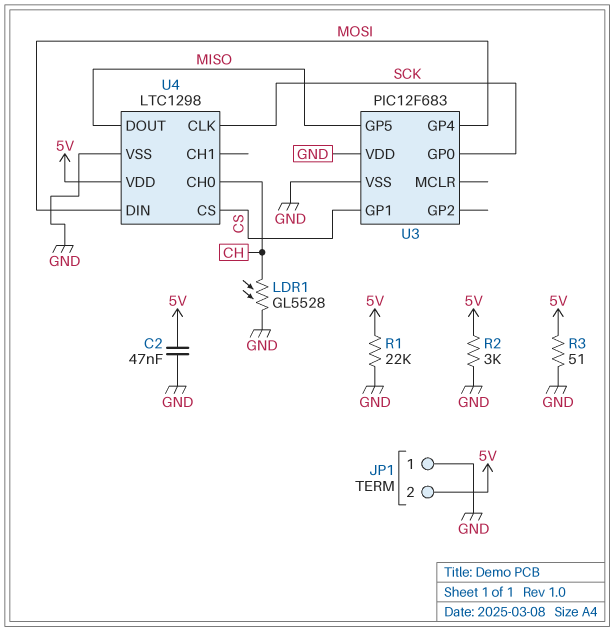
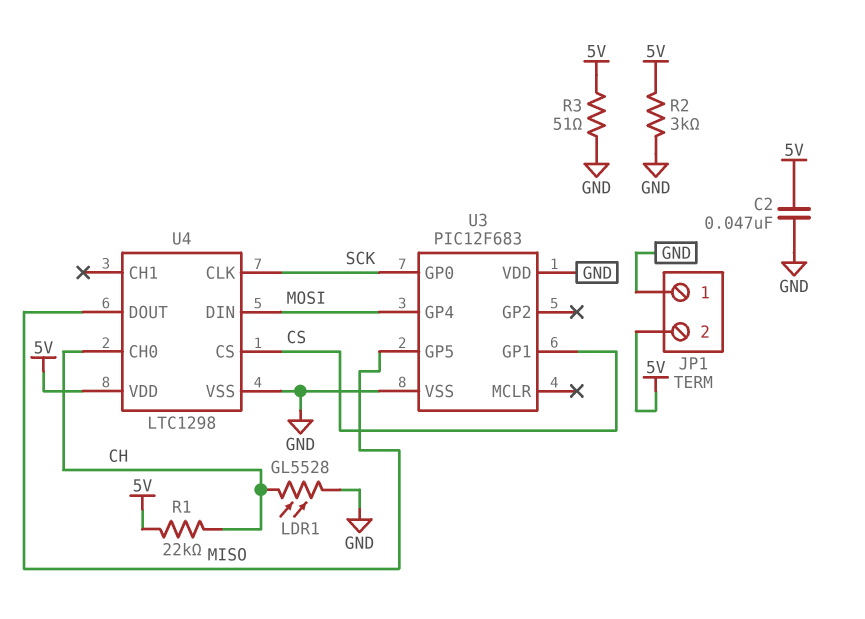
R1: 22k (5V, GND) -> 22k (5V, CH)

